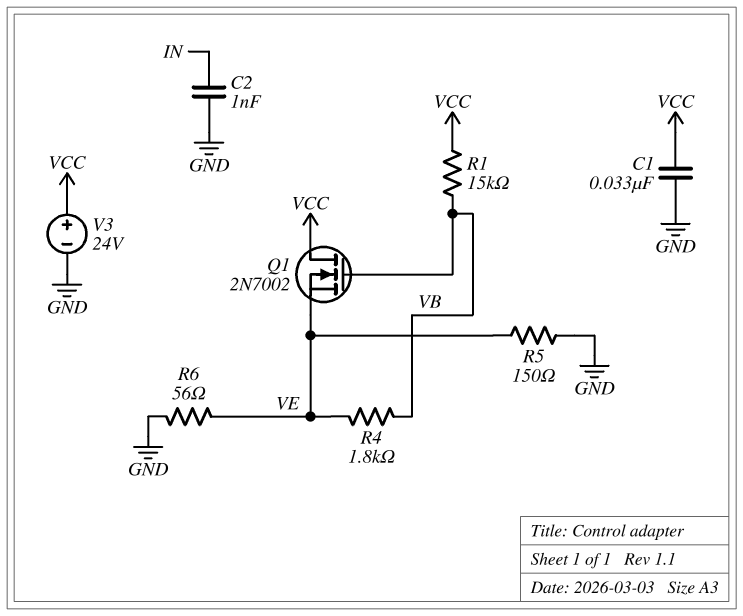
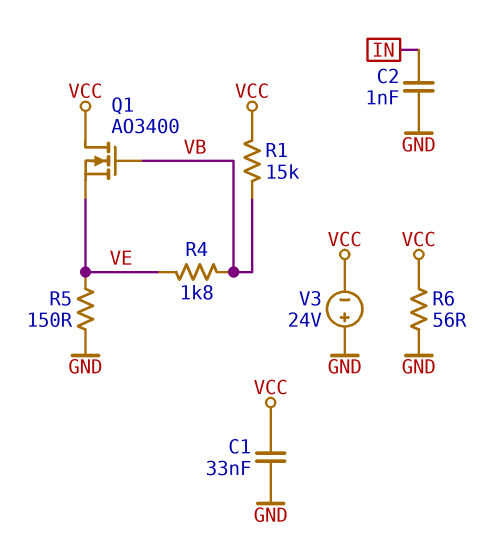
Q1: NMOS 2N7002 (G VB, D VCC, S VE) -> NMOS AO3400 (G VB, D VCC, S VE)
R6: 56 (GND, VE) -> 56 (GND, VCC)
V3: 24V (plus VCC, minus GND) -> 24V (plus GND, minus VCC)

